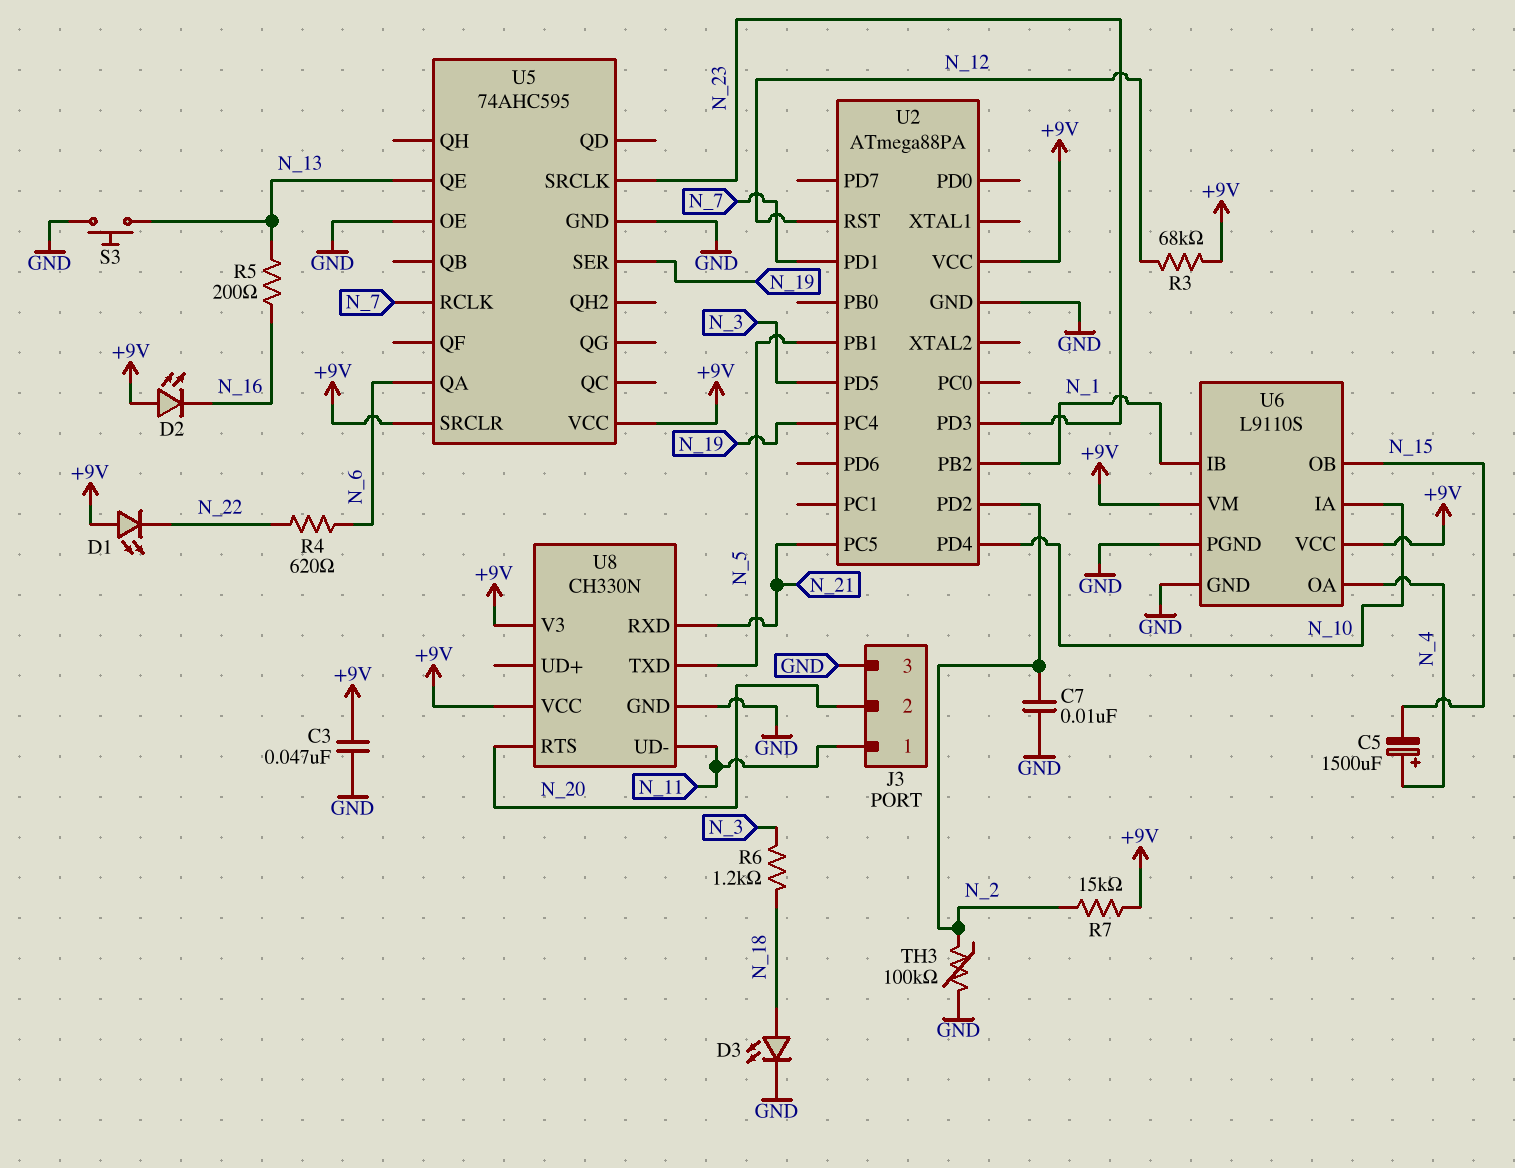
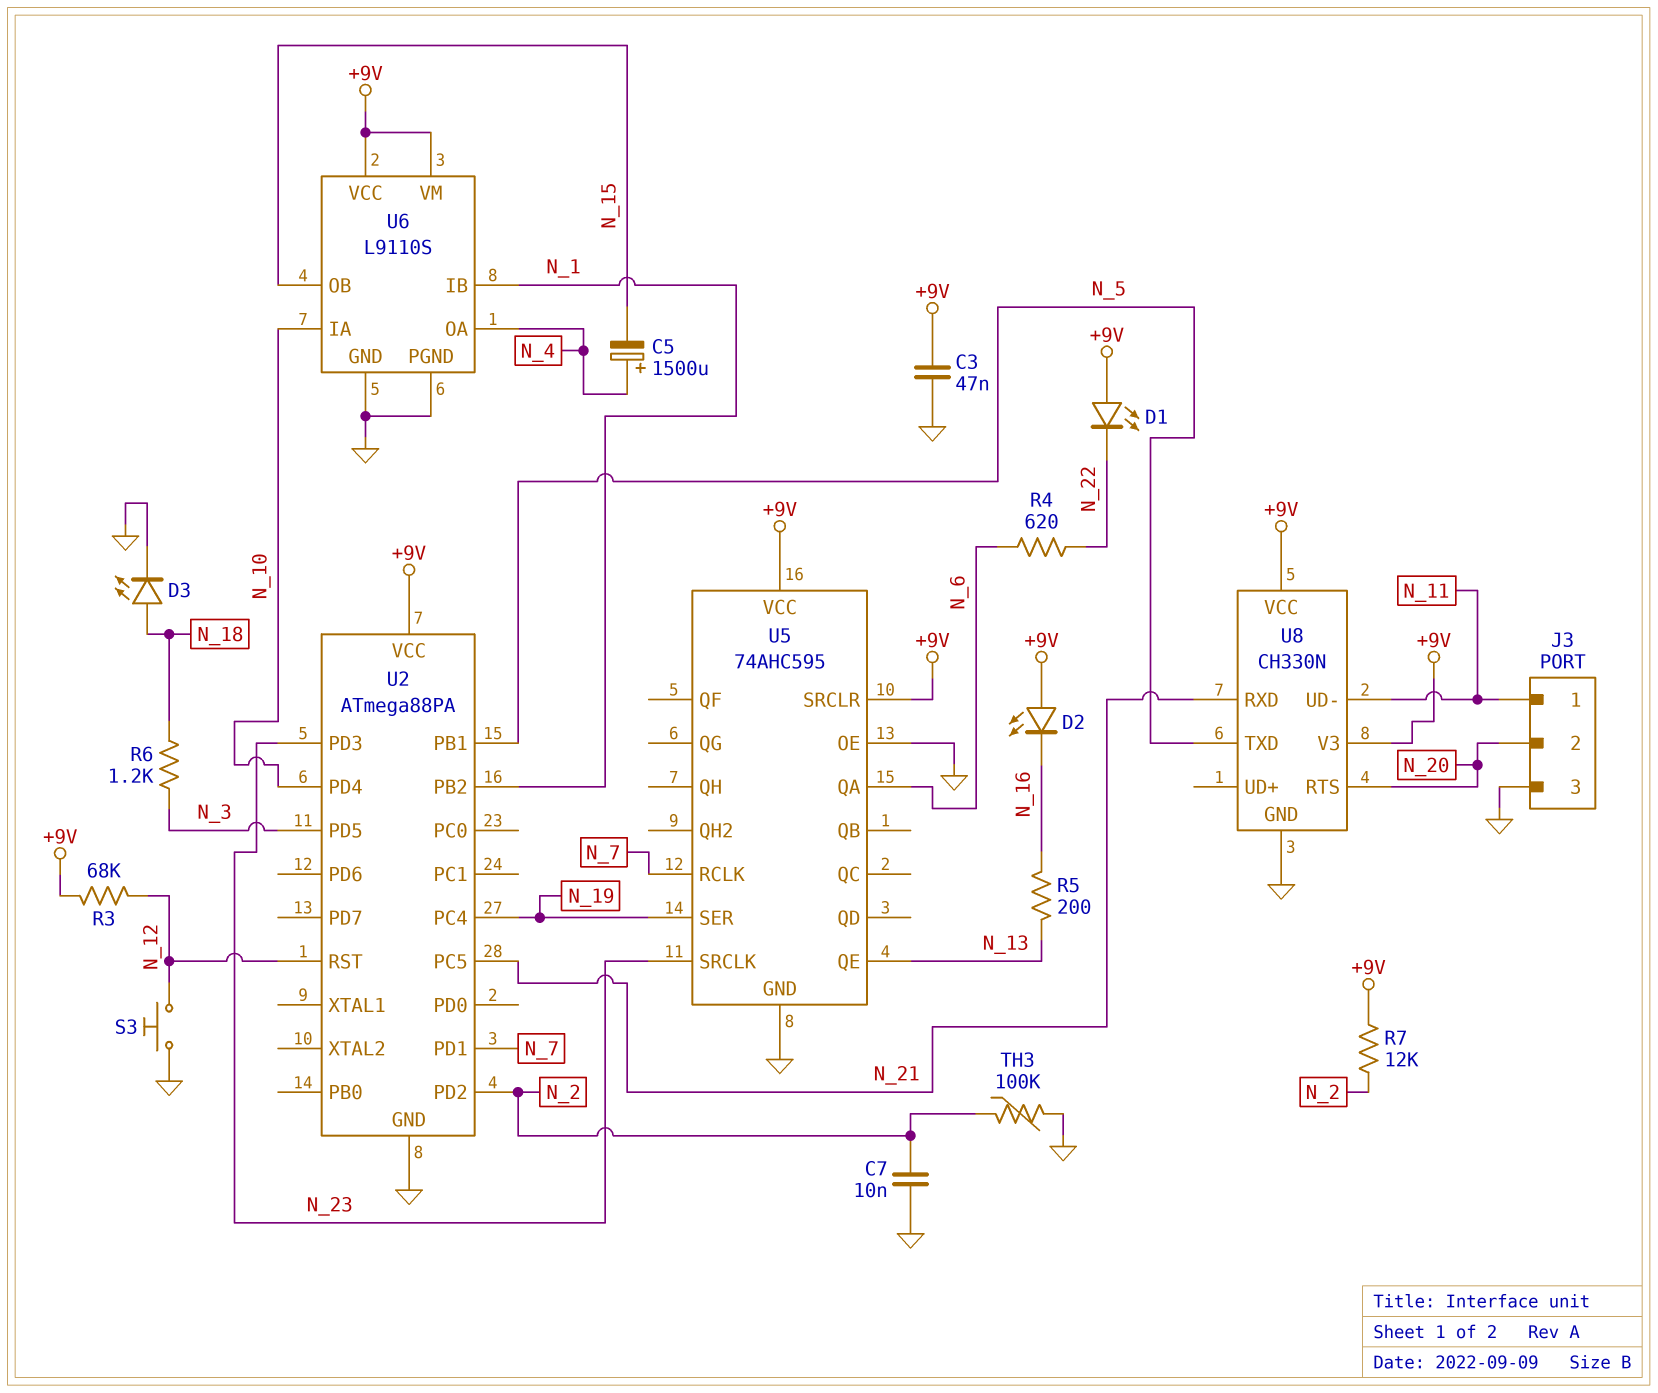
R7: 15k (+9V, N_2) -> 12k (+9V, N_2)
S3: button (GND, N_13) -> button (GND, N_12)

